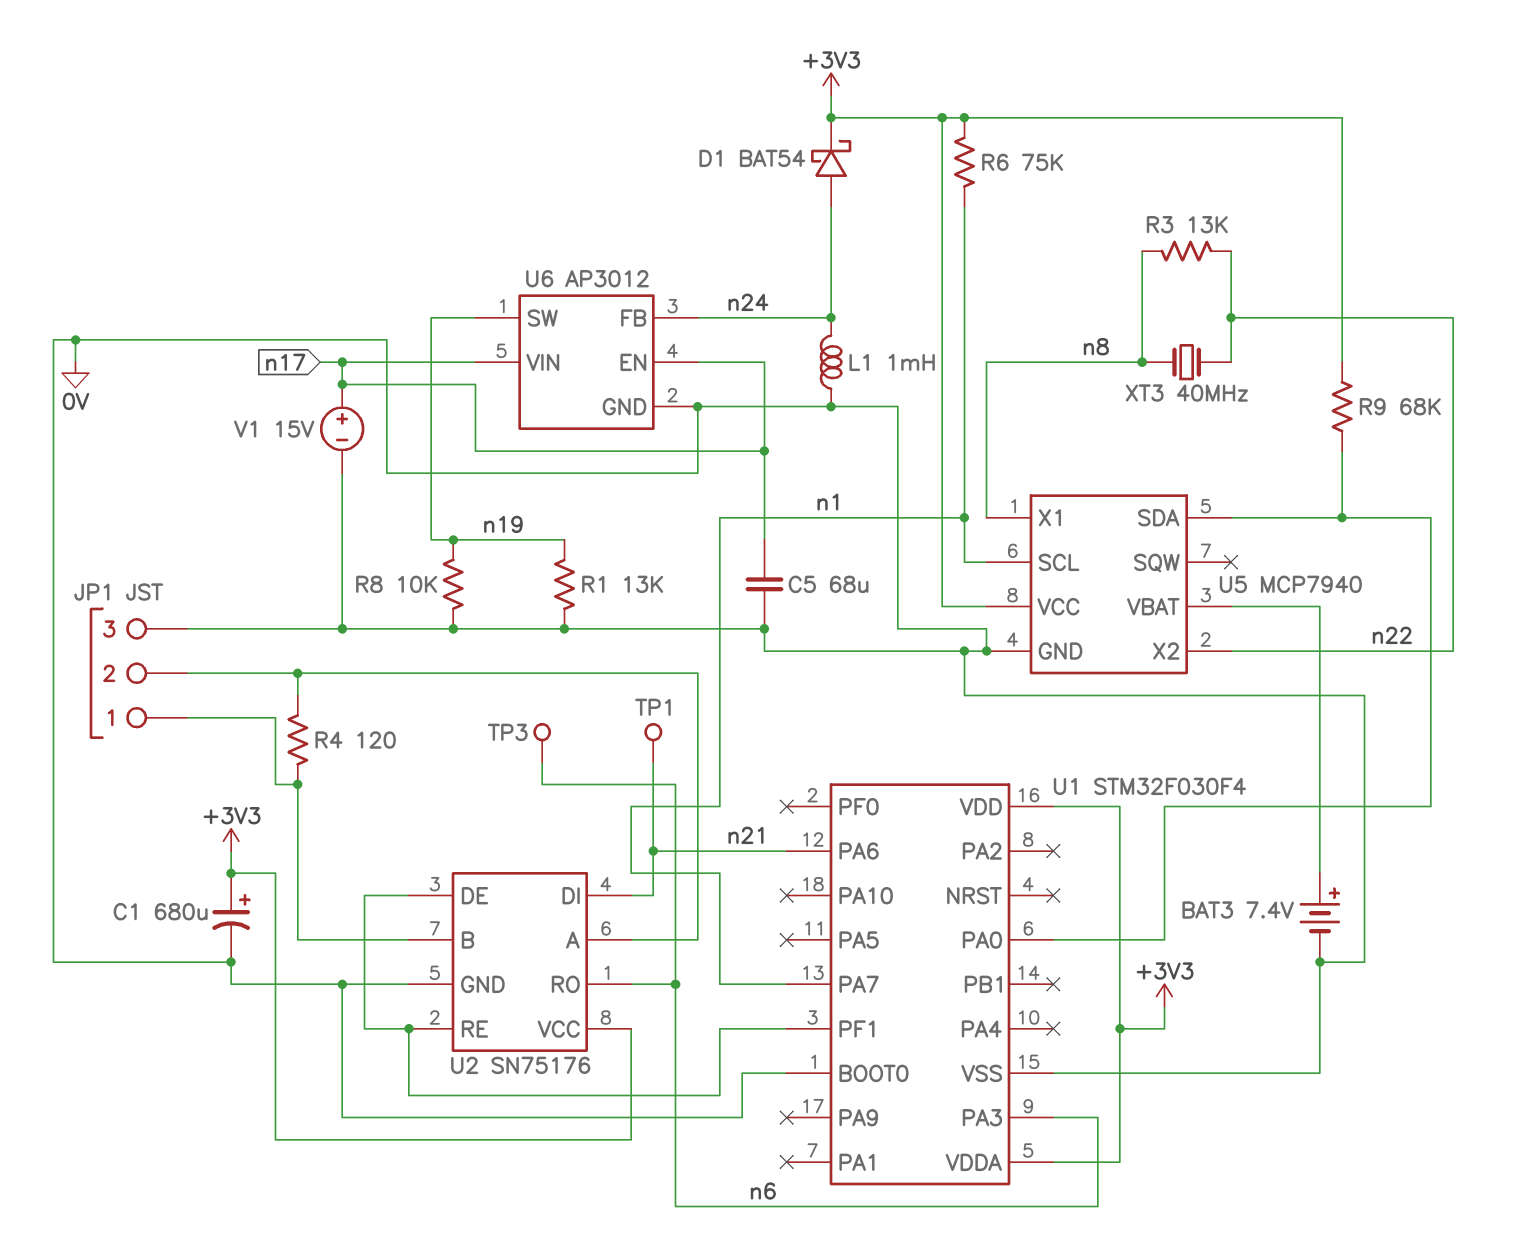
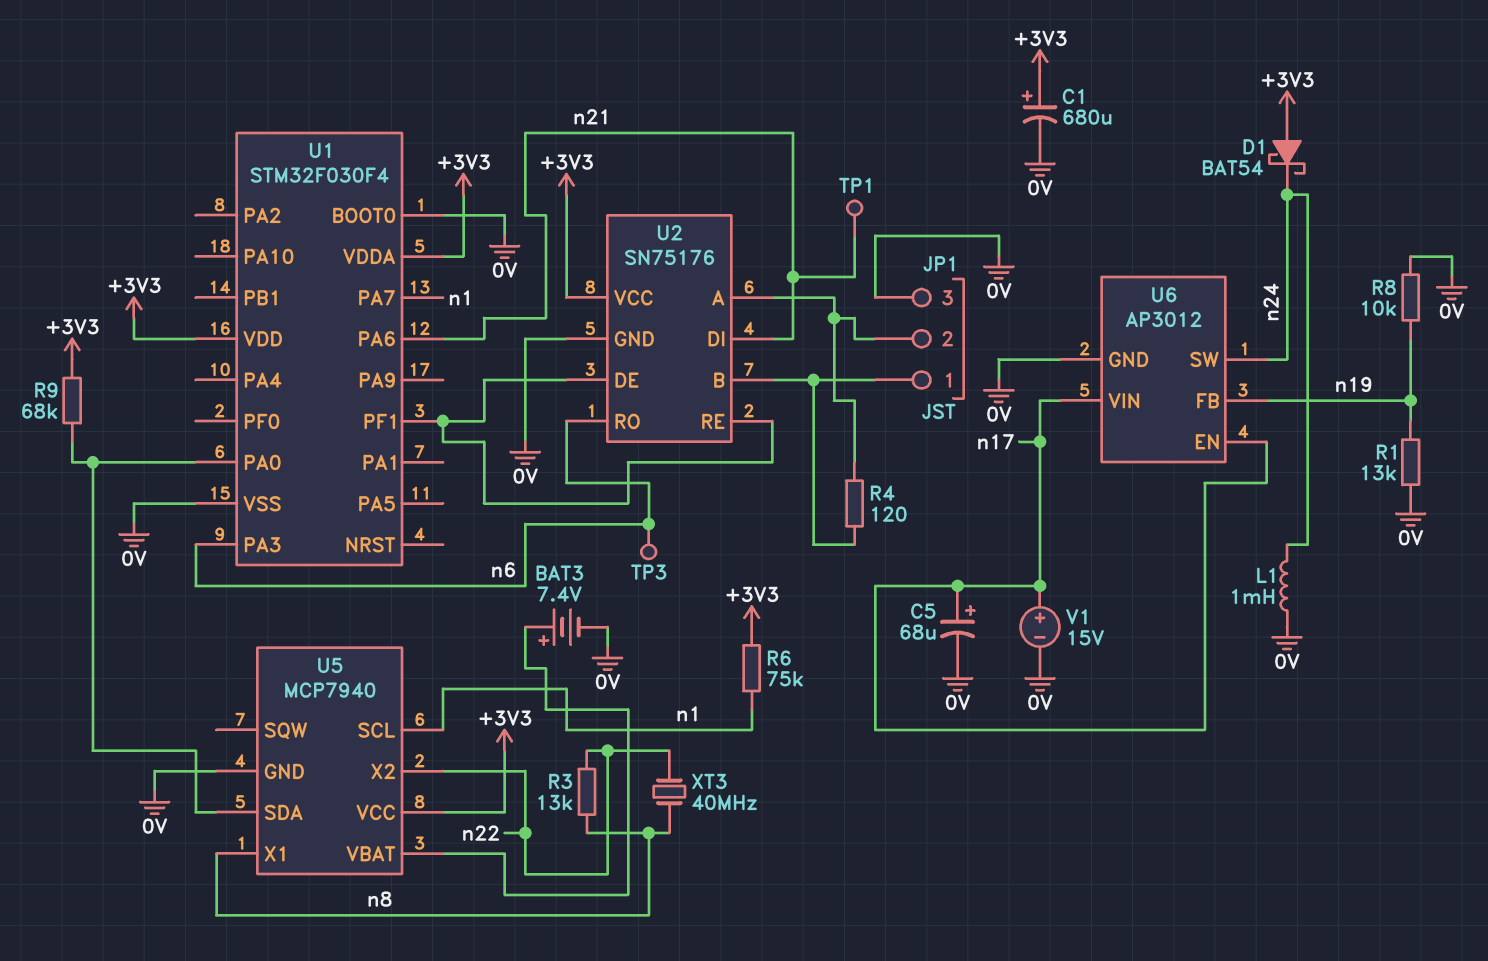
C5: 68uF (0V, n17) -> 68uF (plus n17, minus 0V)
D1: schottky BAT54 (A n24, K +3V3) -> schottky BAT54 (A +3V3, K n24)
U6 pin FB: n24 -> n19
U6 pin SW: n19 -> n24

